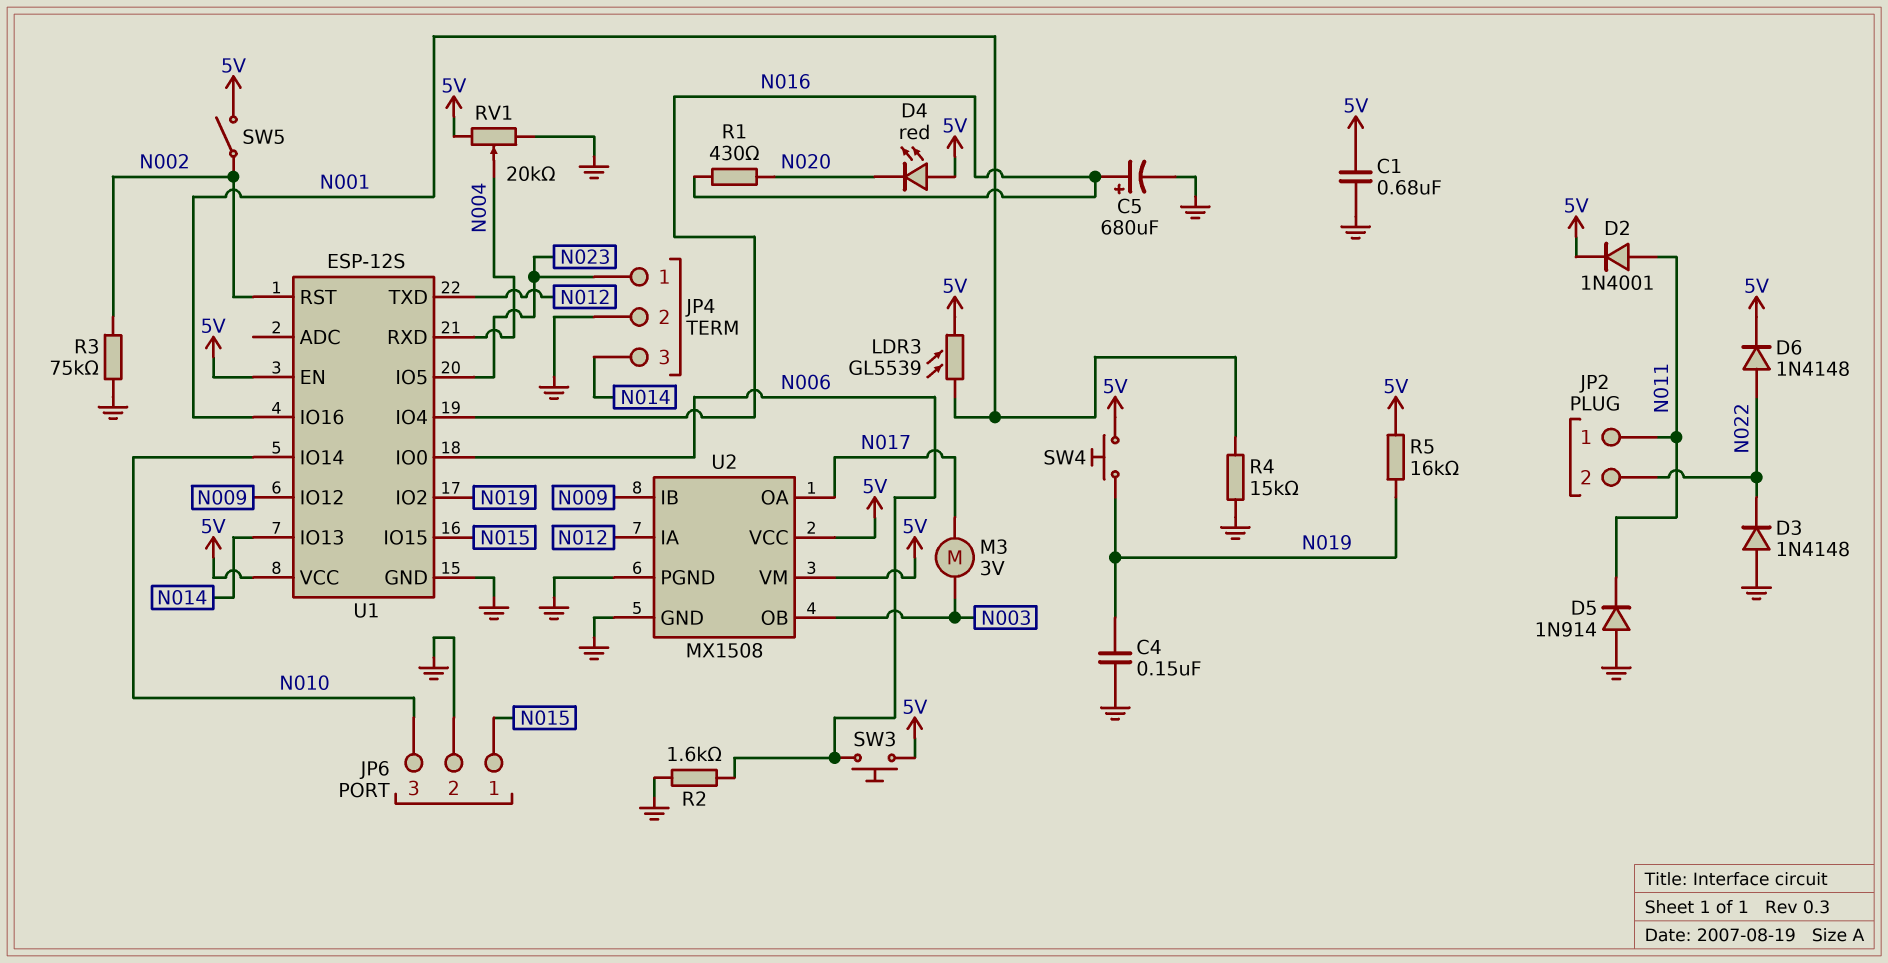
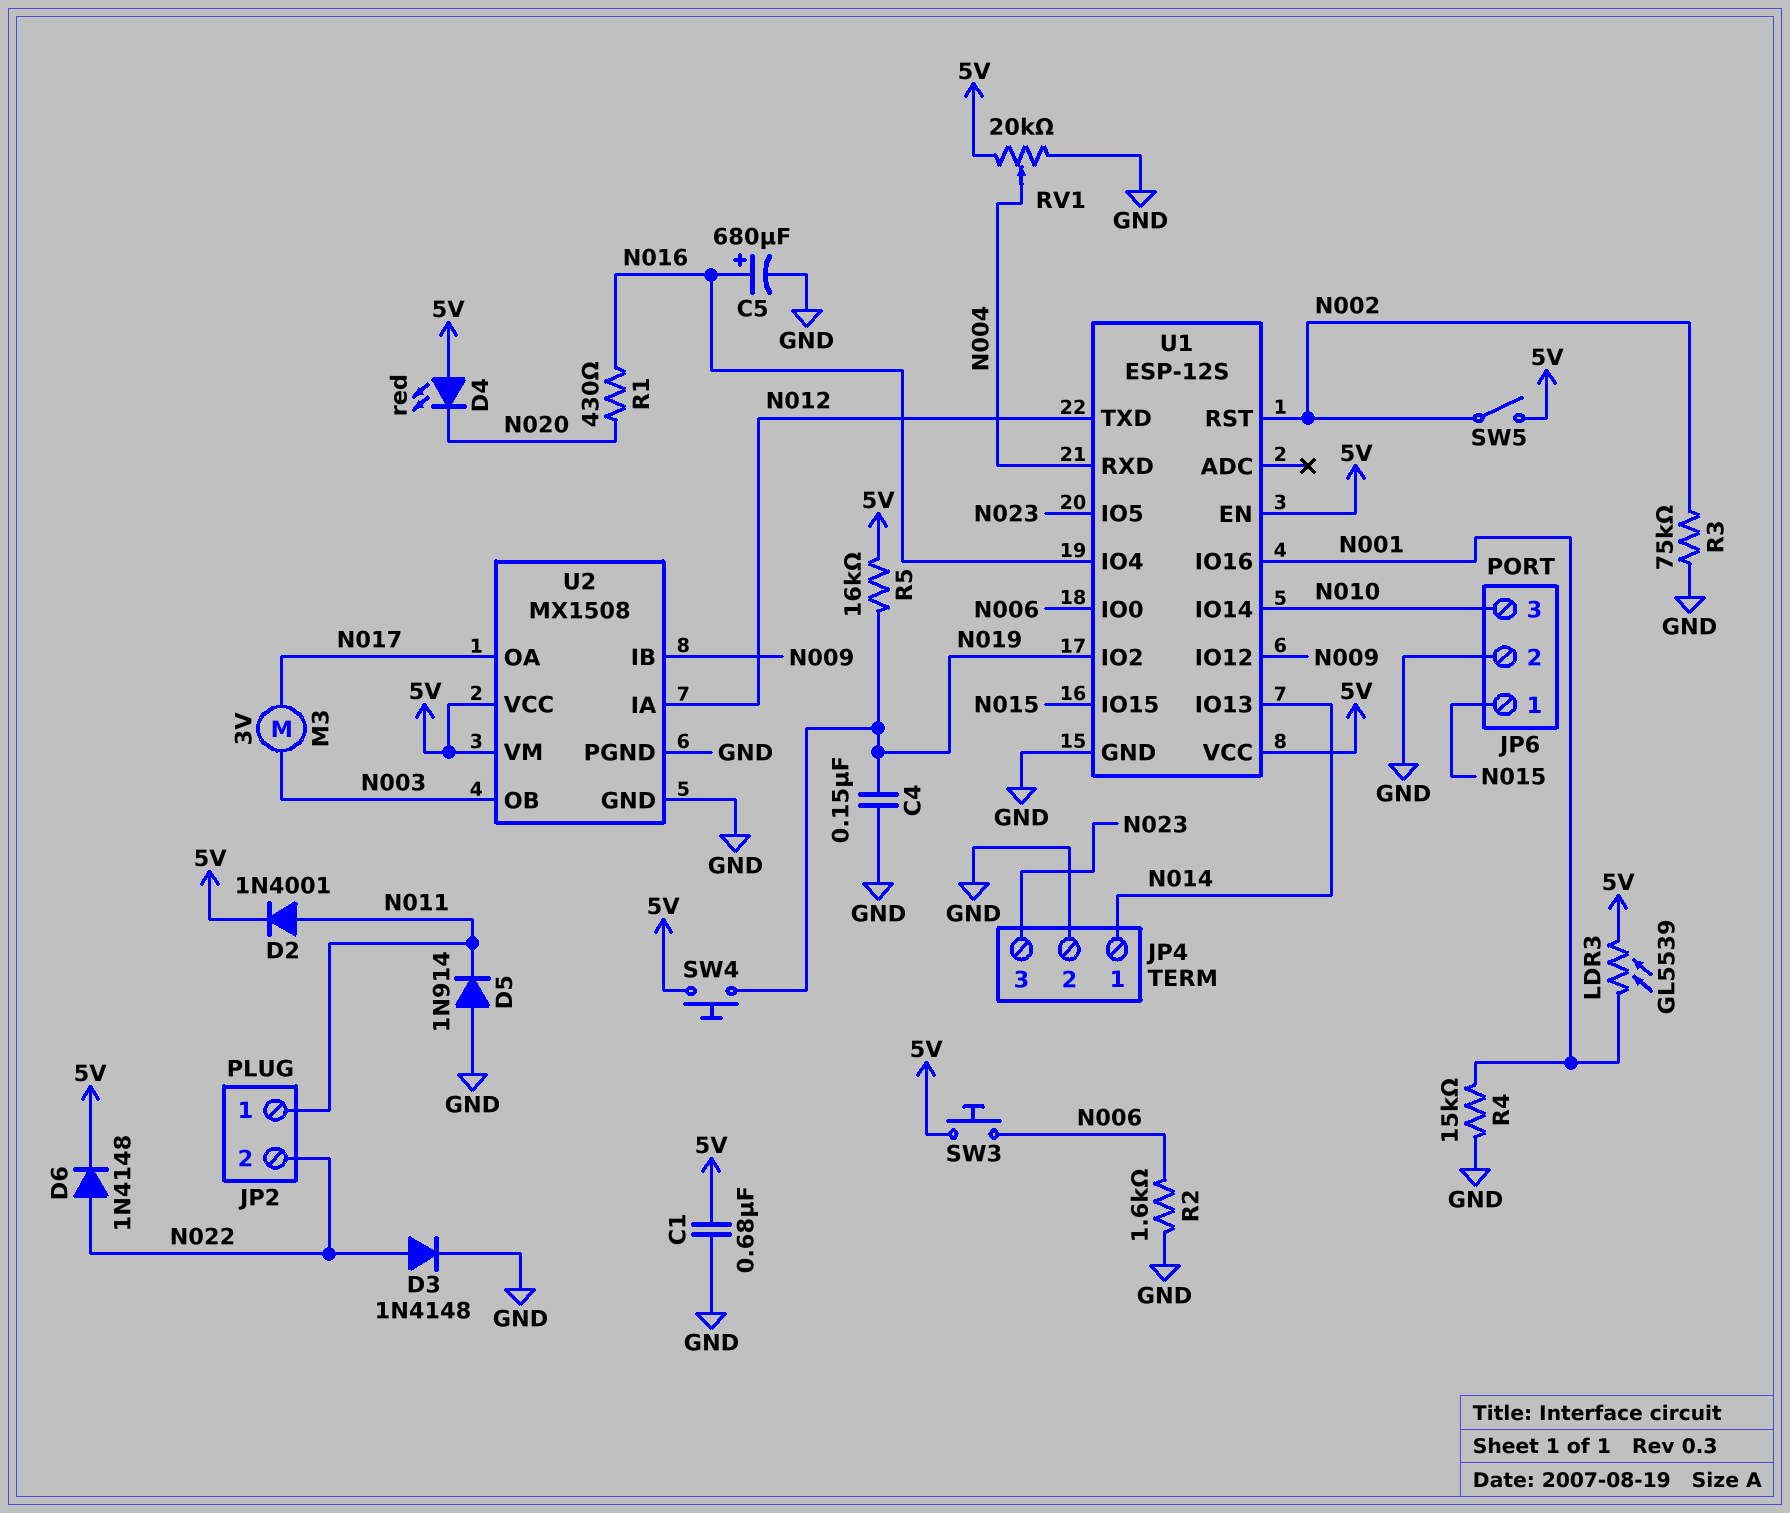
D3: diode 1N4148 (A GND, K N022) -> diode 1N4148 (A N022, K GND)
JP4 pin 1: N023 -> N014
JP4 pin 3: N014 -> N023

